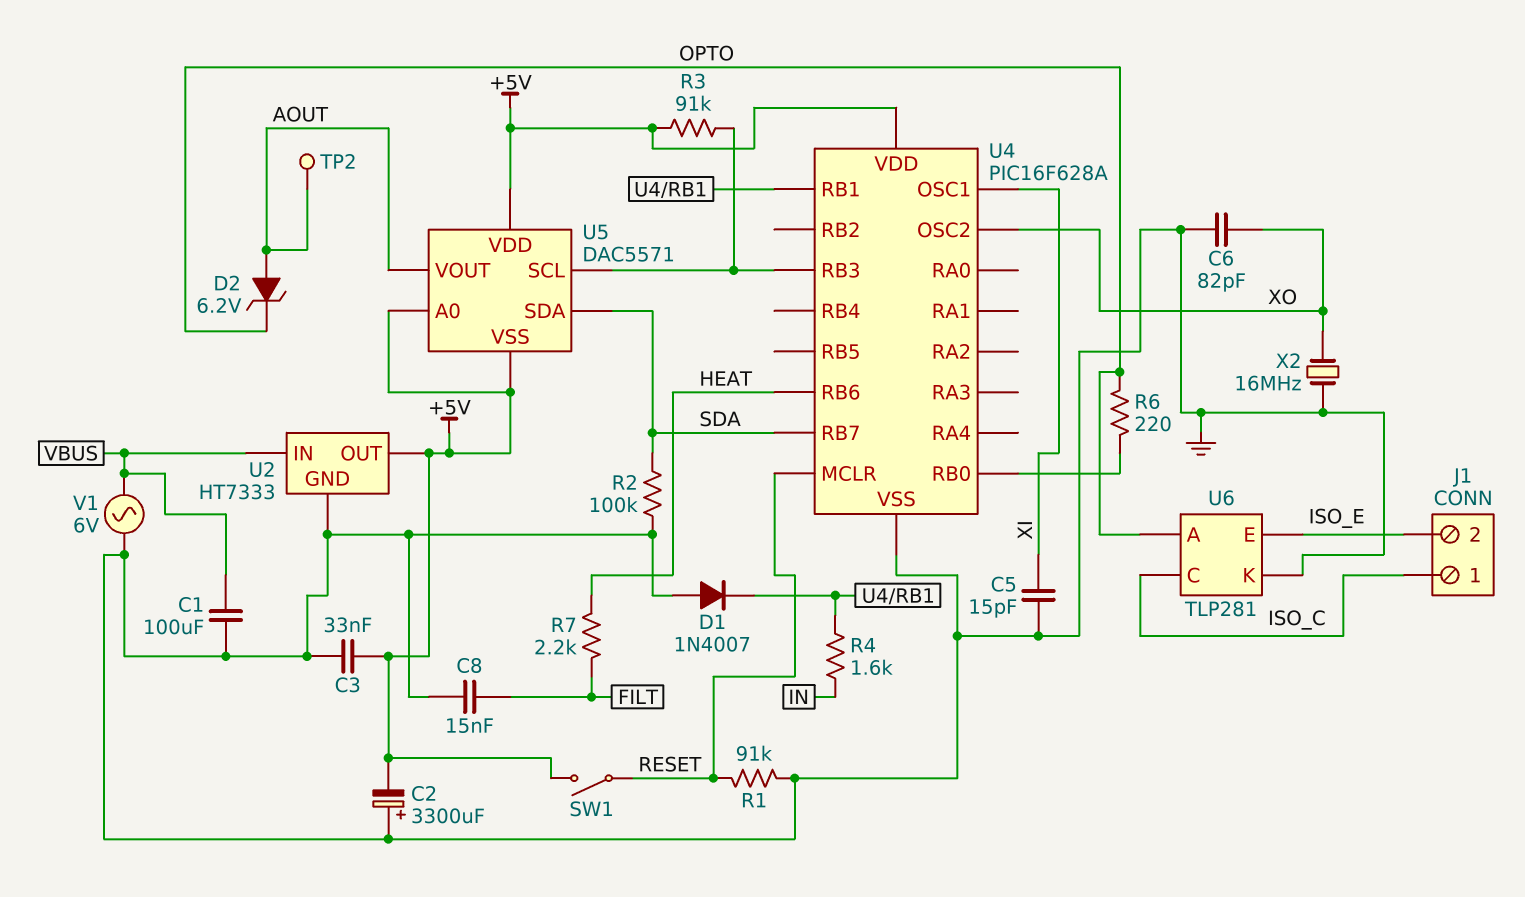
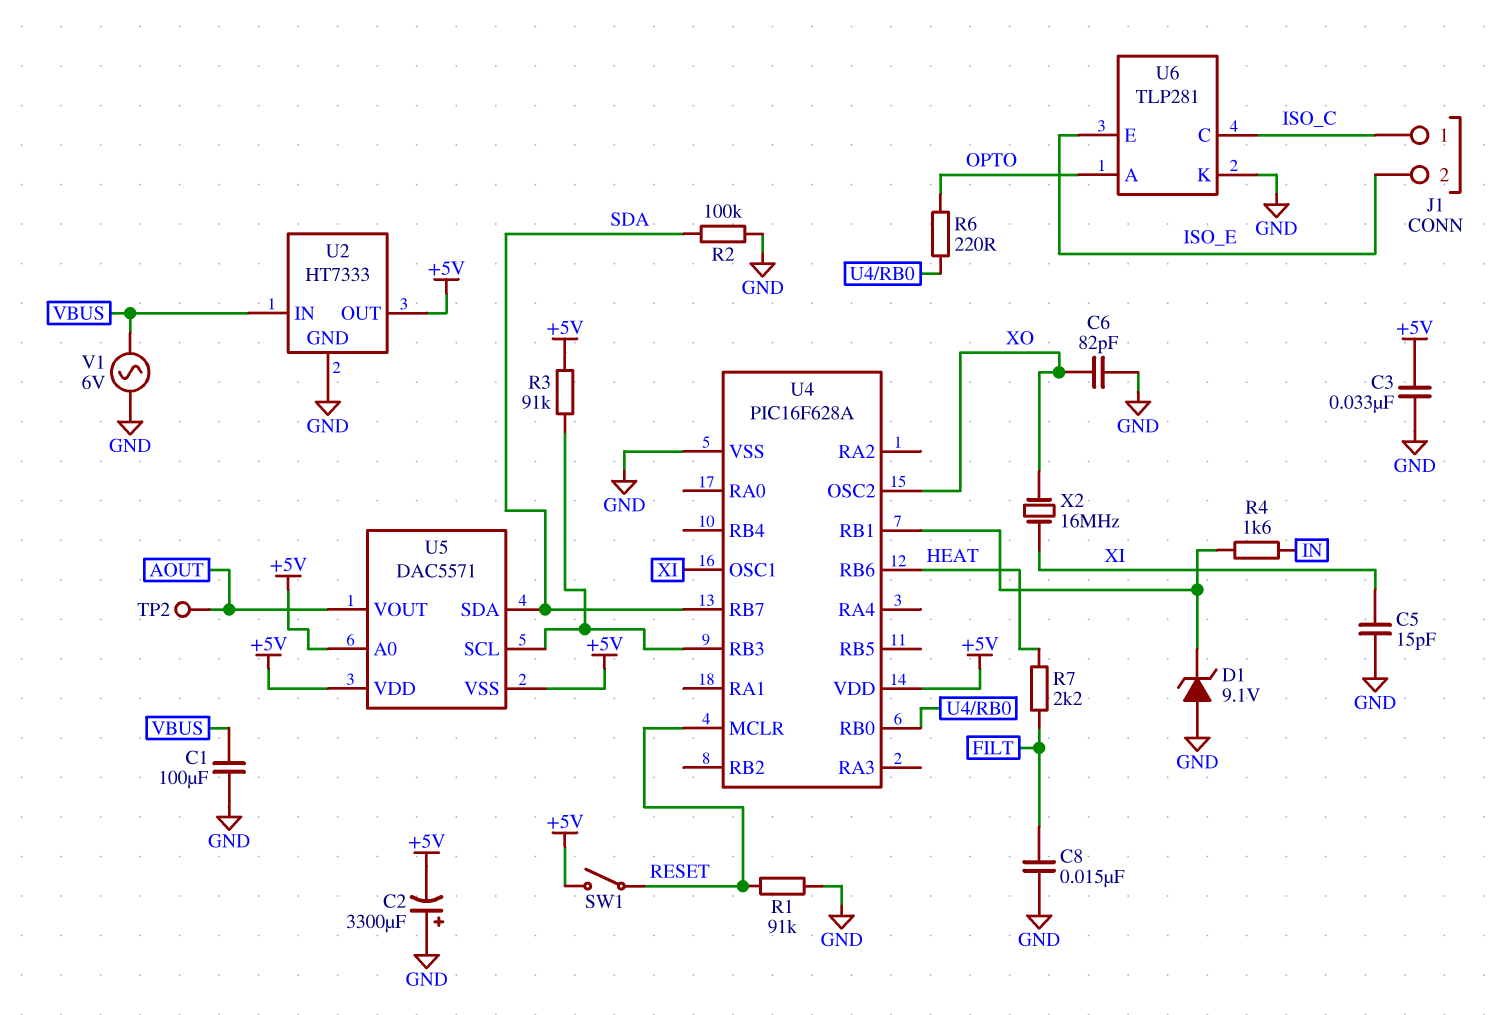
D1: diode 1N4007 (A GND, K U4/RB1) -> zener 9.1V (A GND, K U4/RB1)
D2: zener 6.2V (A AOUT, K OPTO) -> none
X2: 16MHz (GND, XO) -> 16MHz (XI, XO)

